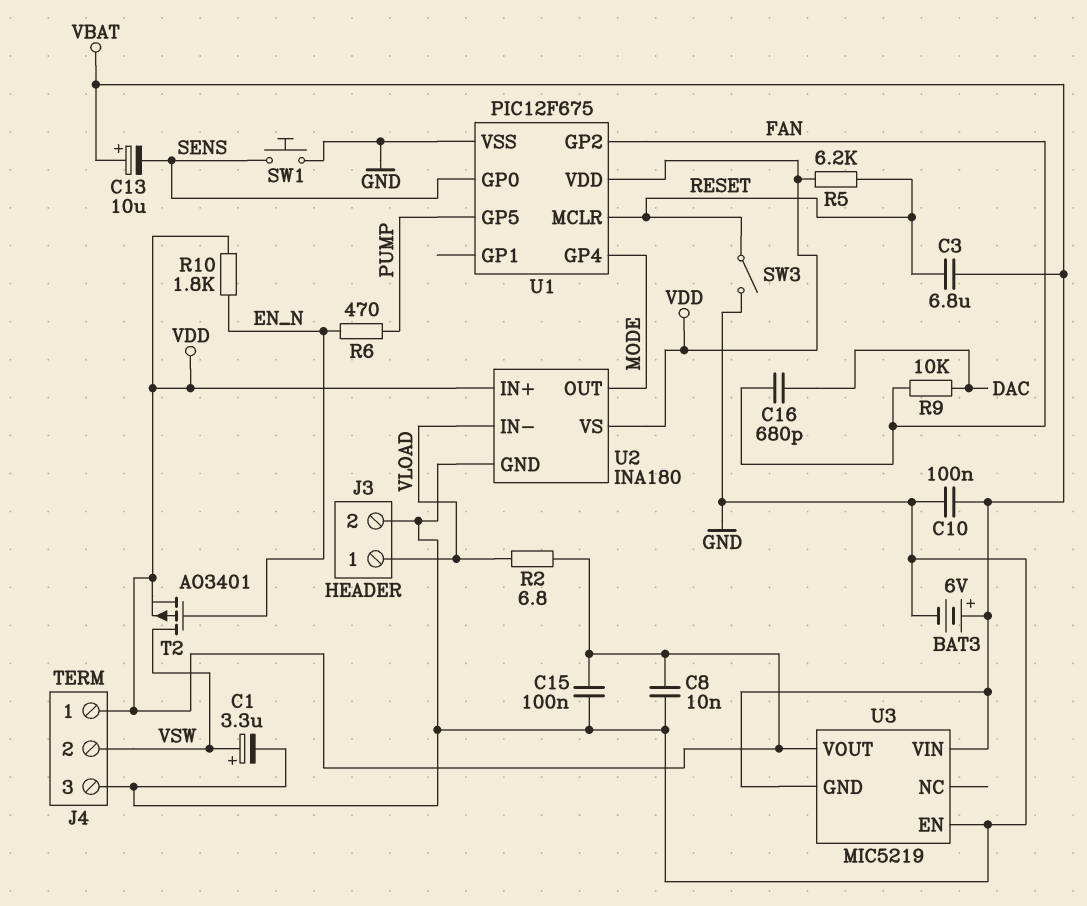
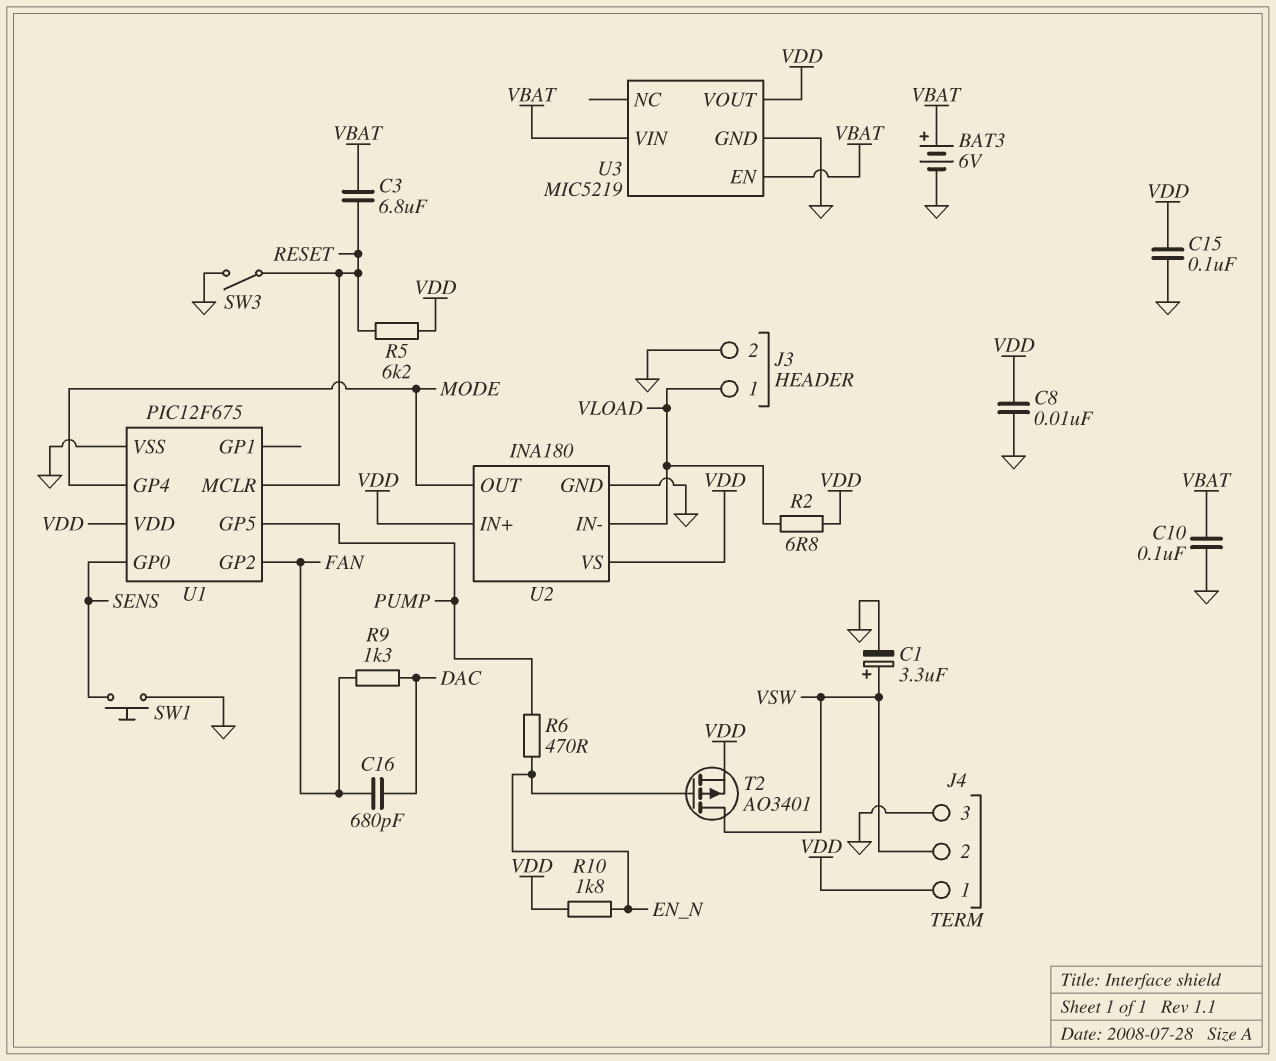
C13: 10uF (plus VBAT, minus SENS) -> none
R9: 10k (DAC, FAN) -> 1.3k (DAC, FAN)
U3 pin EN: GND -> VBAT
U3 pin GND: VBAT -> GND

